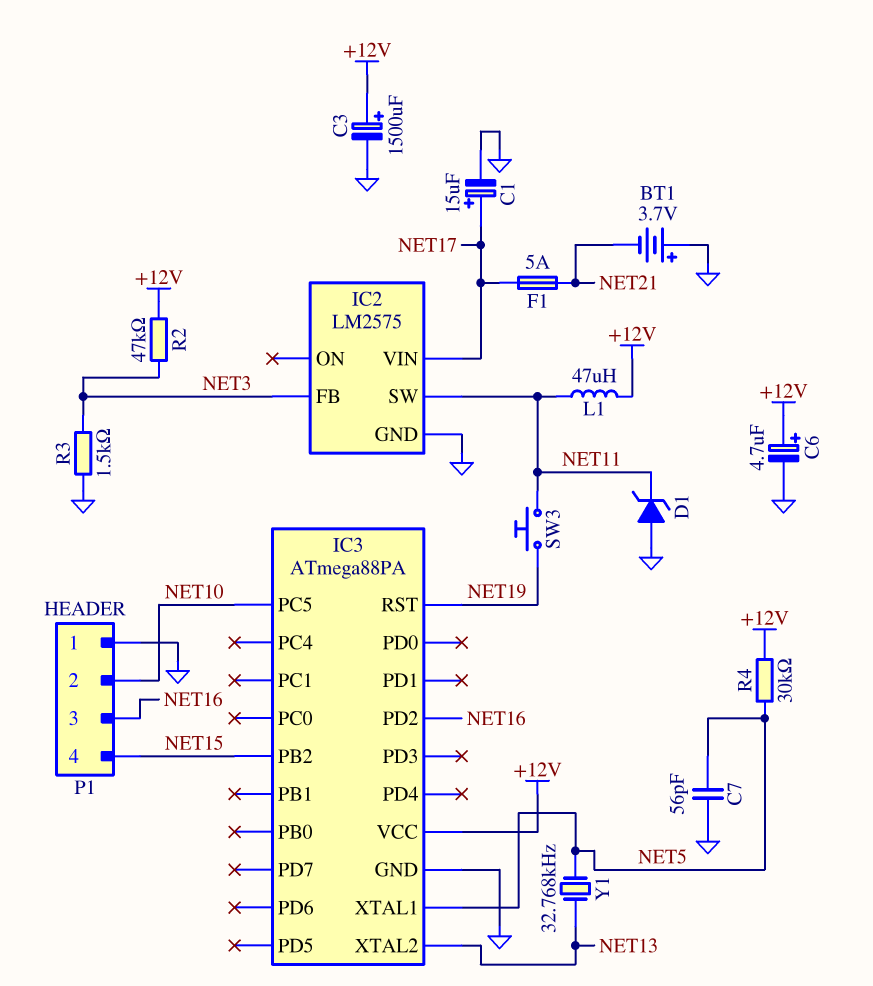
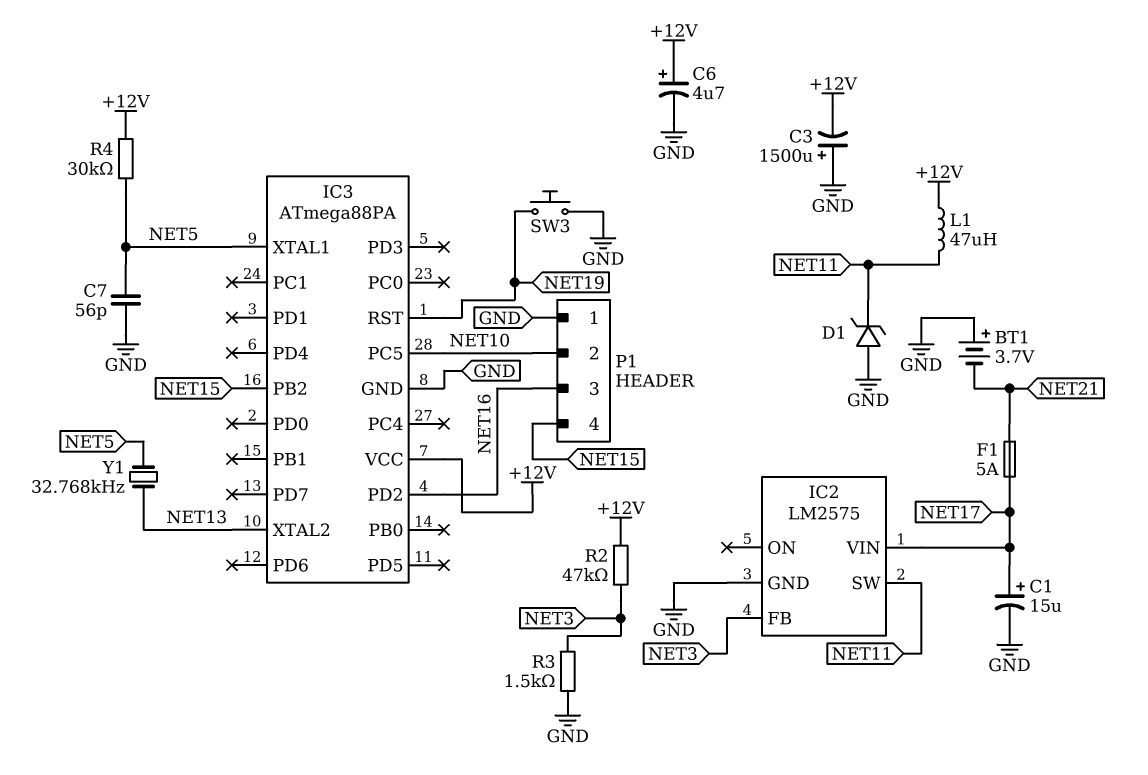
C3: 1500uF (plus +12V, minus GND) -> 1500uF (plus GND, minus +12V)
SW3: button (NET11, NET19) -> button (GND, NET19)

